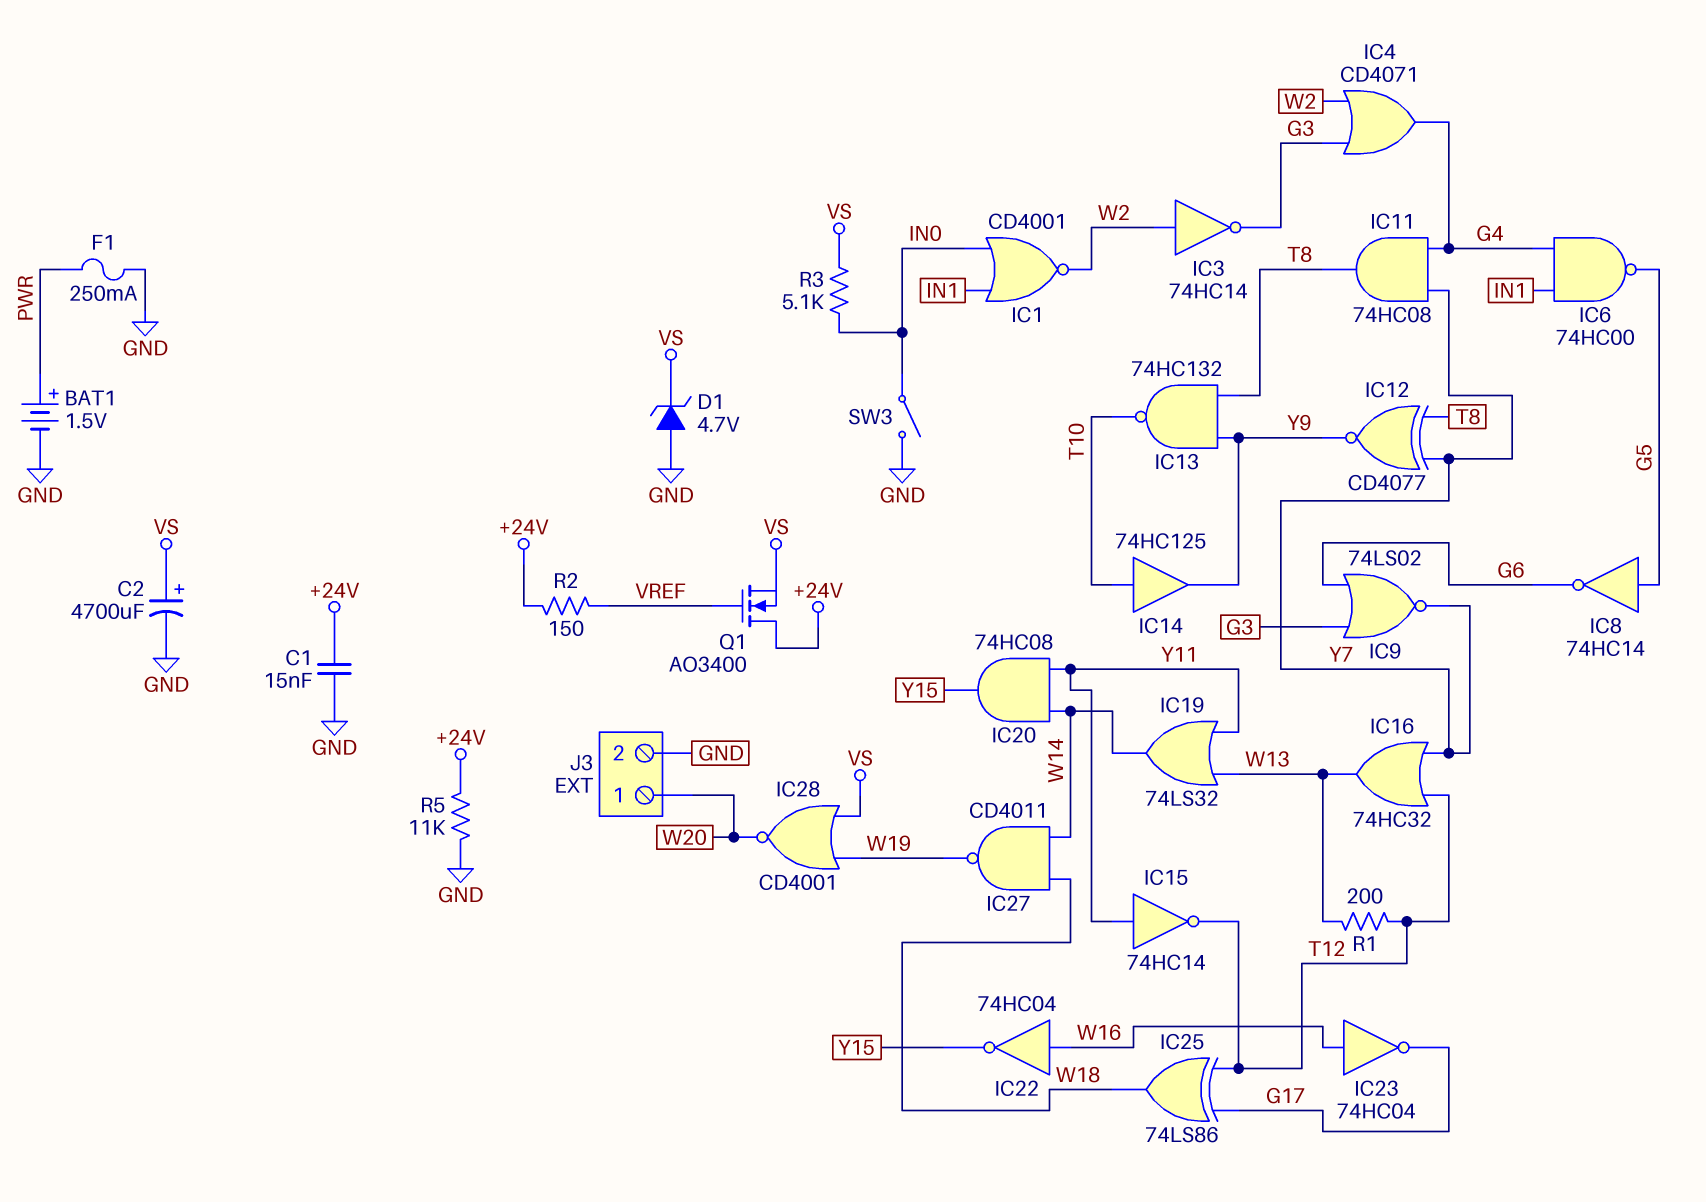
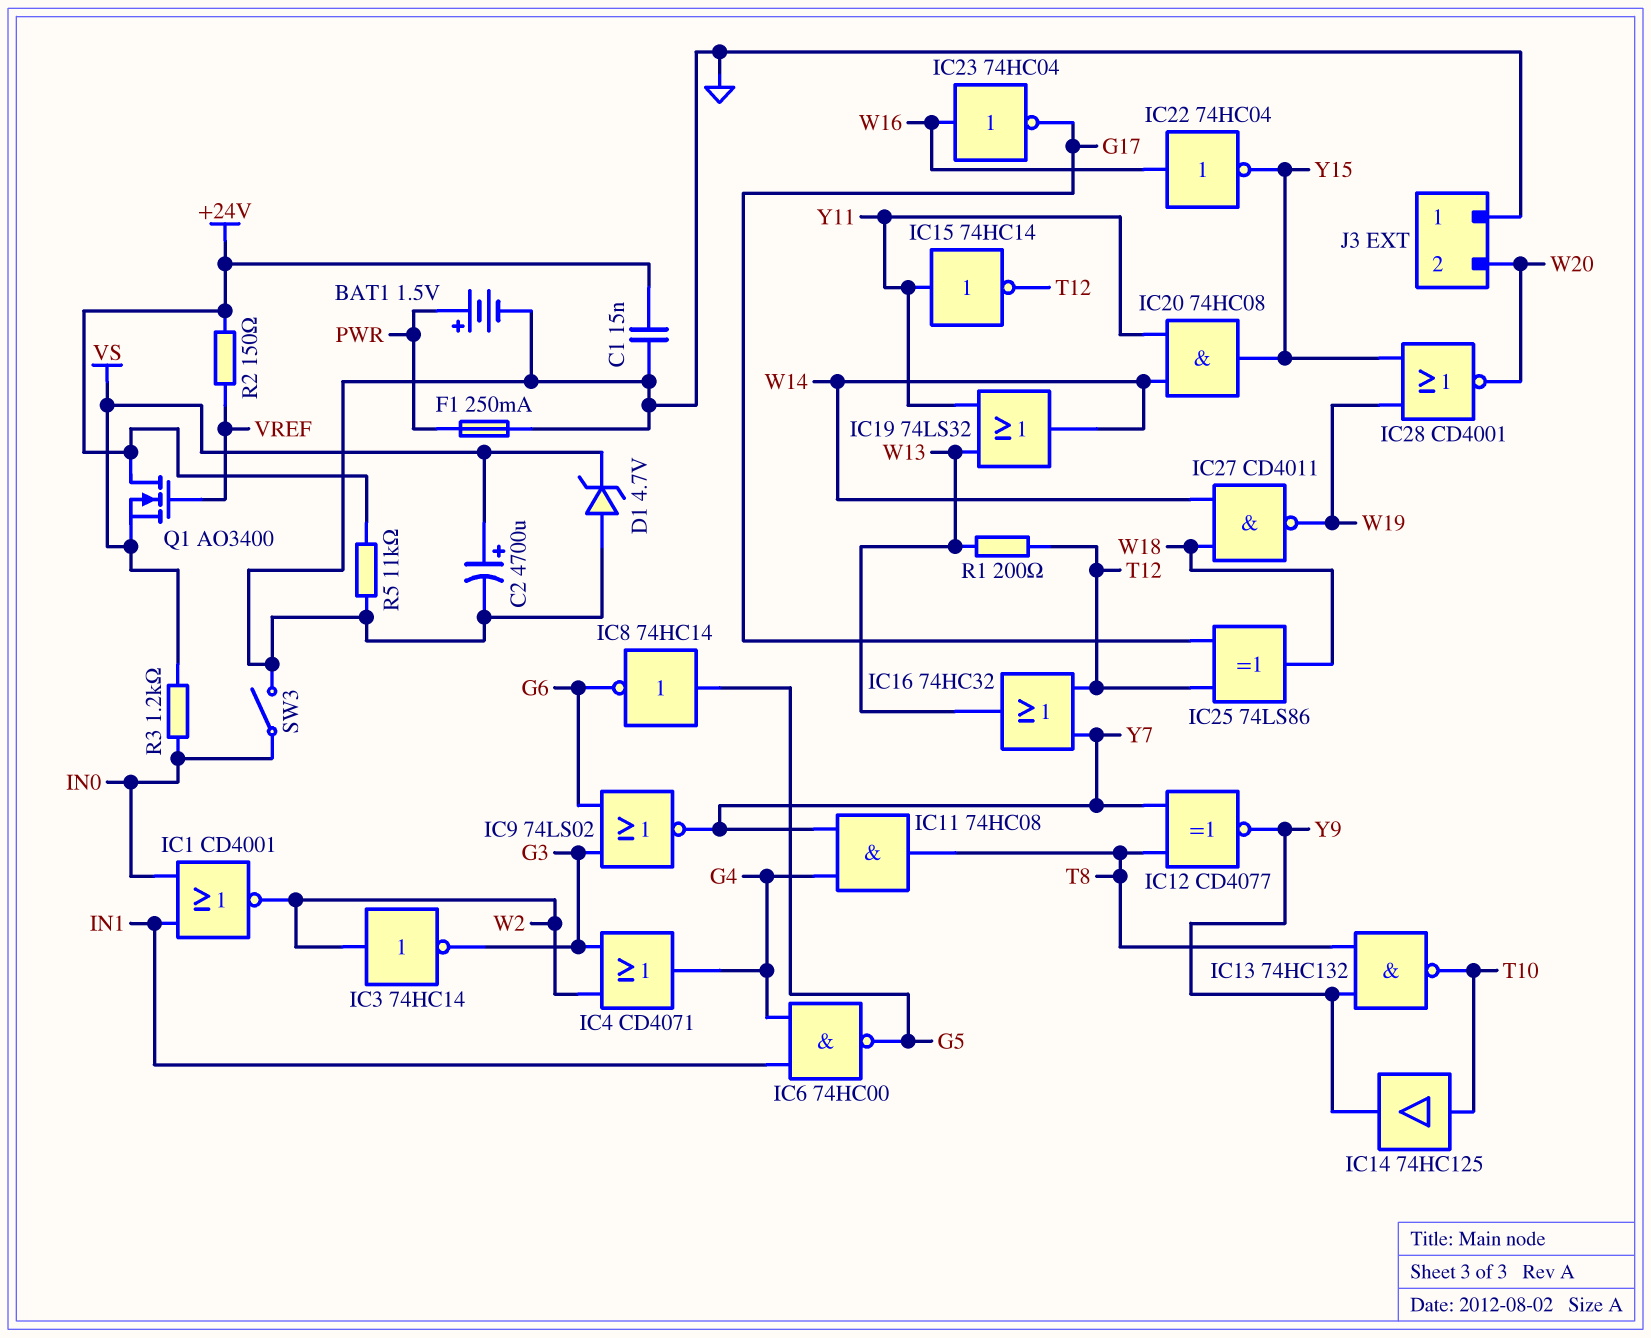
IC28: NOR CD4001 (in VS, in W19, out W20) -> NOR CD4001 (in W19, in Y15, out W20)
J3 pin 1: W20 -> GND
J3 pin 2: GND -> W20
R3: 5.1k (IN0, VS) -> 1.2k (IN0, VS)

